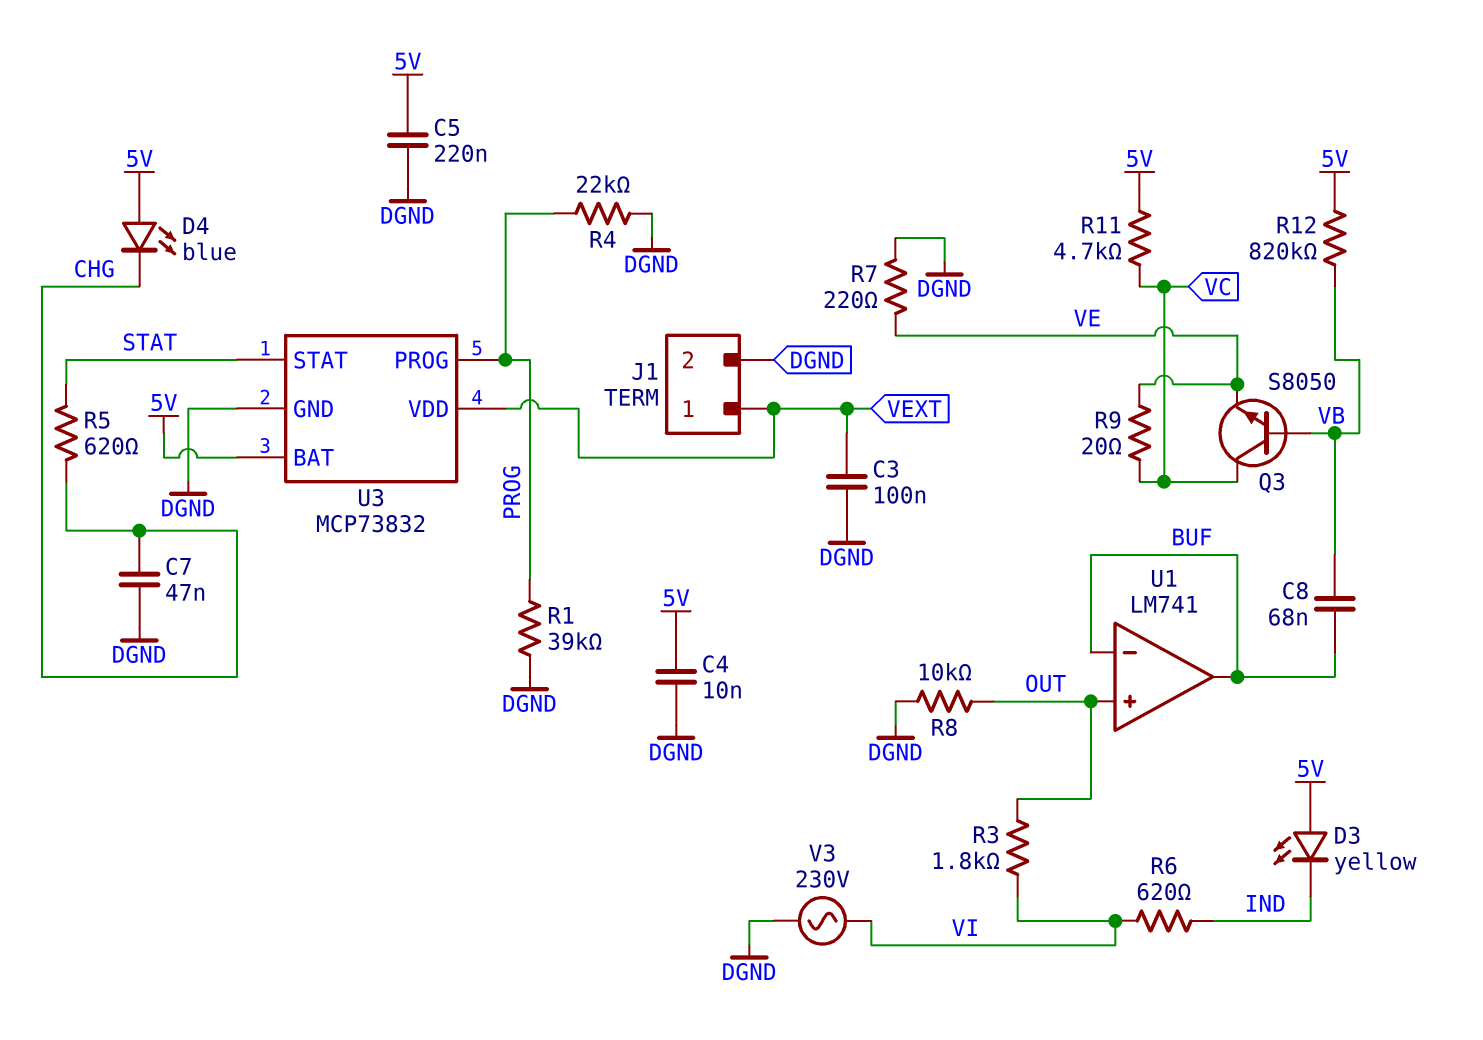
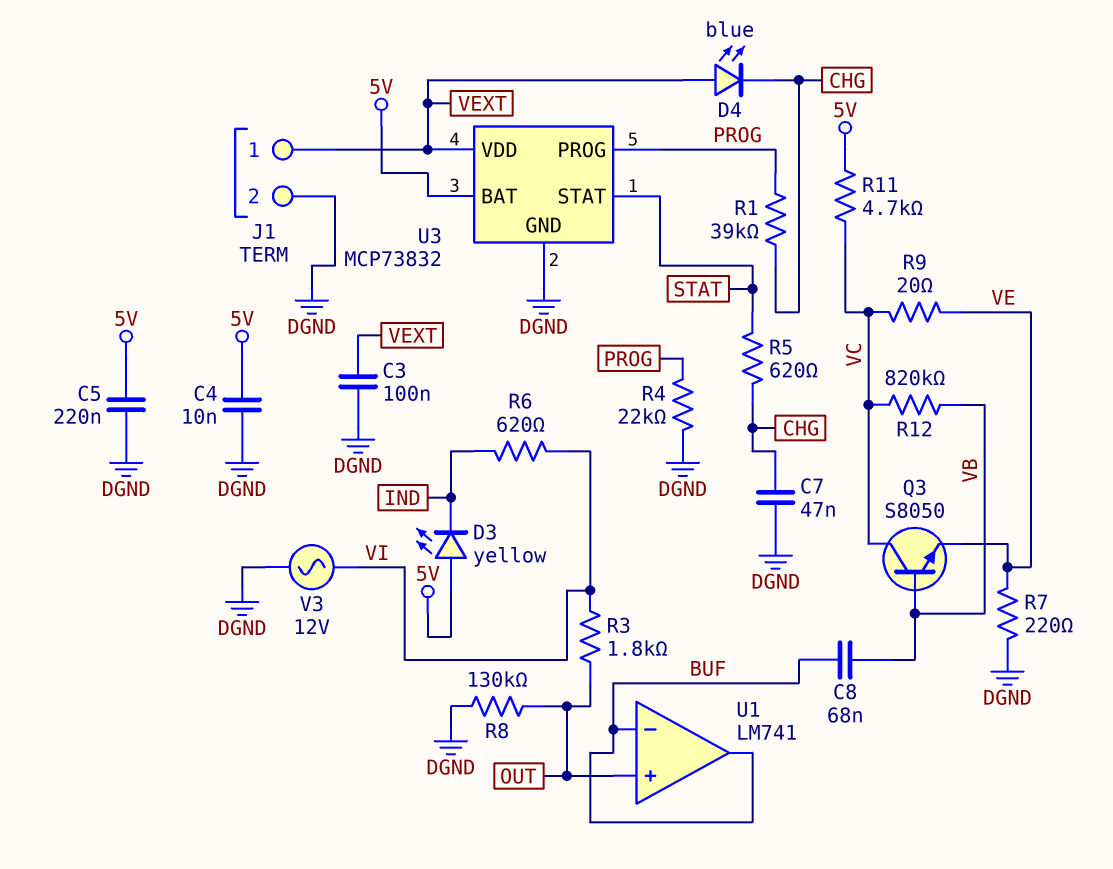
D4: LED blue (A 5V, K CHG) -> LED blue (A VEXT, K CHG)
R1: 39k (DGND, PROG) -> 39k (CHG, PROG)
R8: 10k (DGND, OUT) -> 130k (DGND, OUT)
R12: 820k (5V, VB) -> 820k (VB, VC)
V3: AC 230V (DGND, VI) -> AC 12V (DGND, VI)

